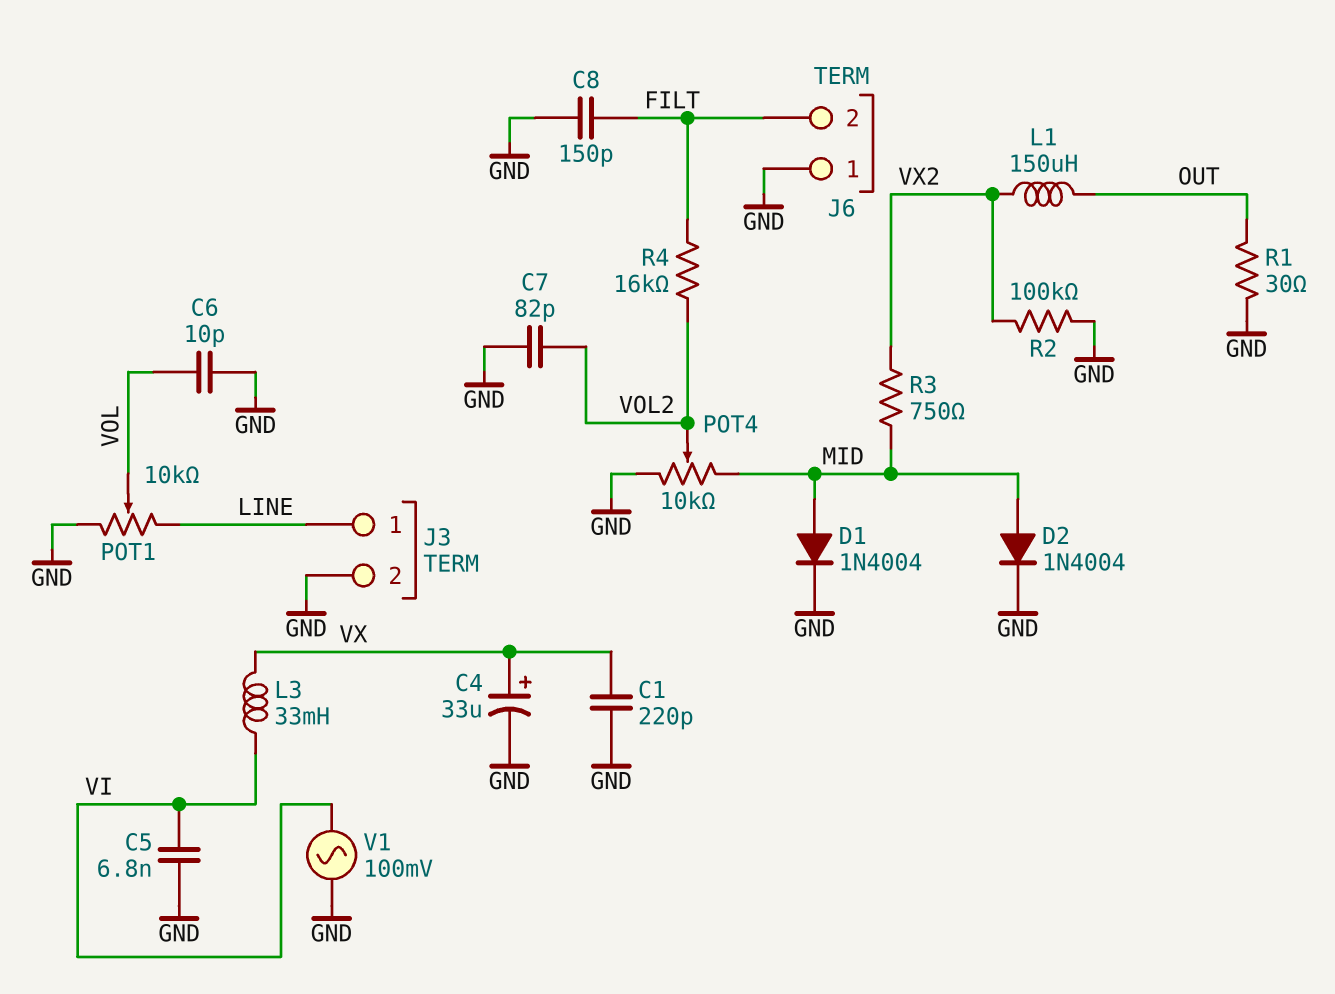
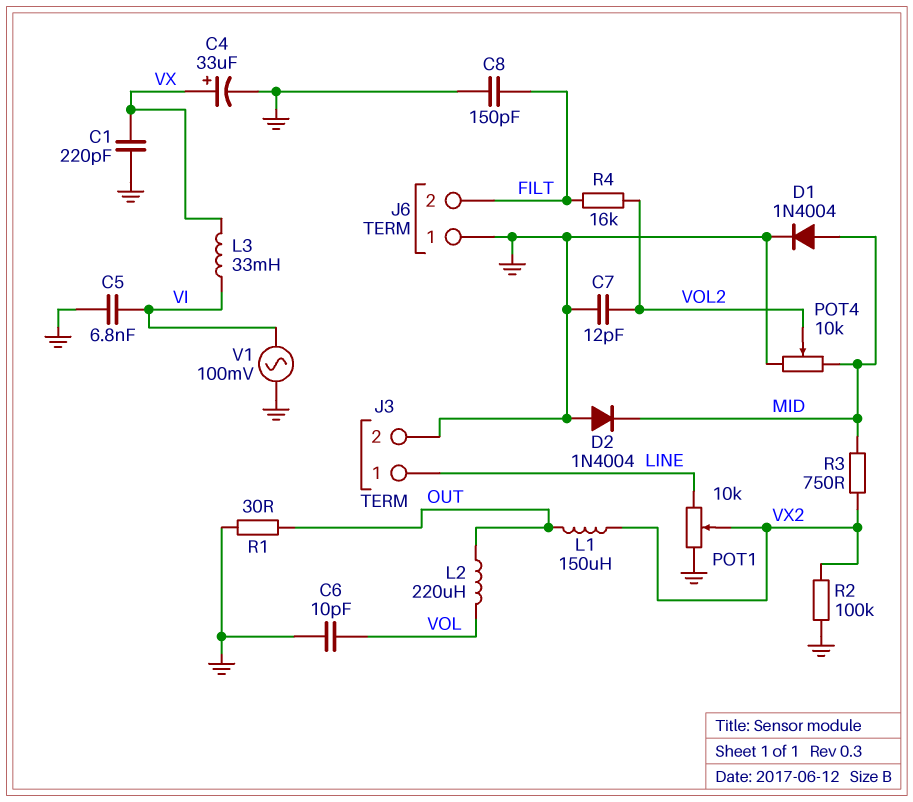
C7: 82pF (GND, VOL2) -> 12pF (GND, VOL2)
D2: diode 1N4004 (A MID, K GND) -> diode 1N4004 (A GND, K MID)
L2: none -> 220uH (OUT, VOL)
POT1: 10k (GND, LINE, wiper VOL) -> 10k (GND, LINE, wiper VX2)

